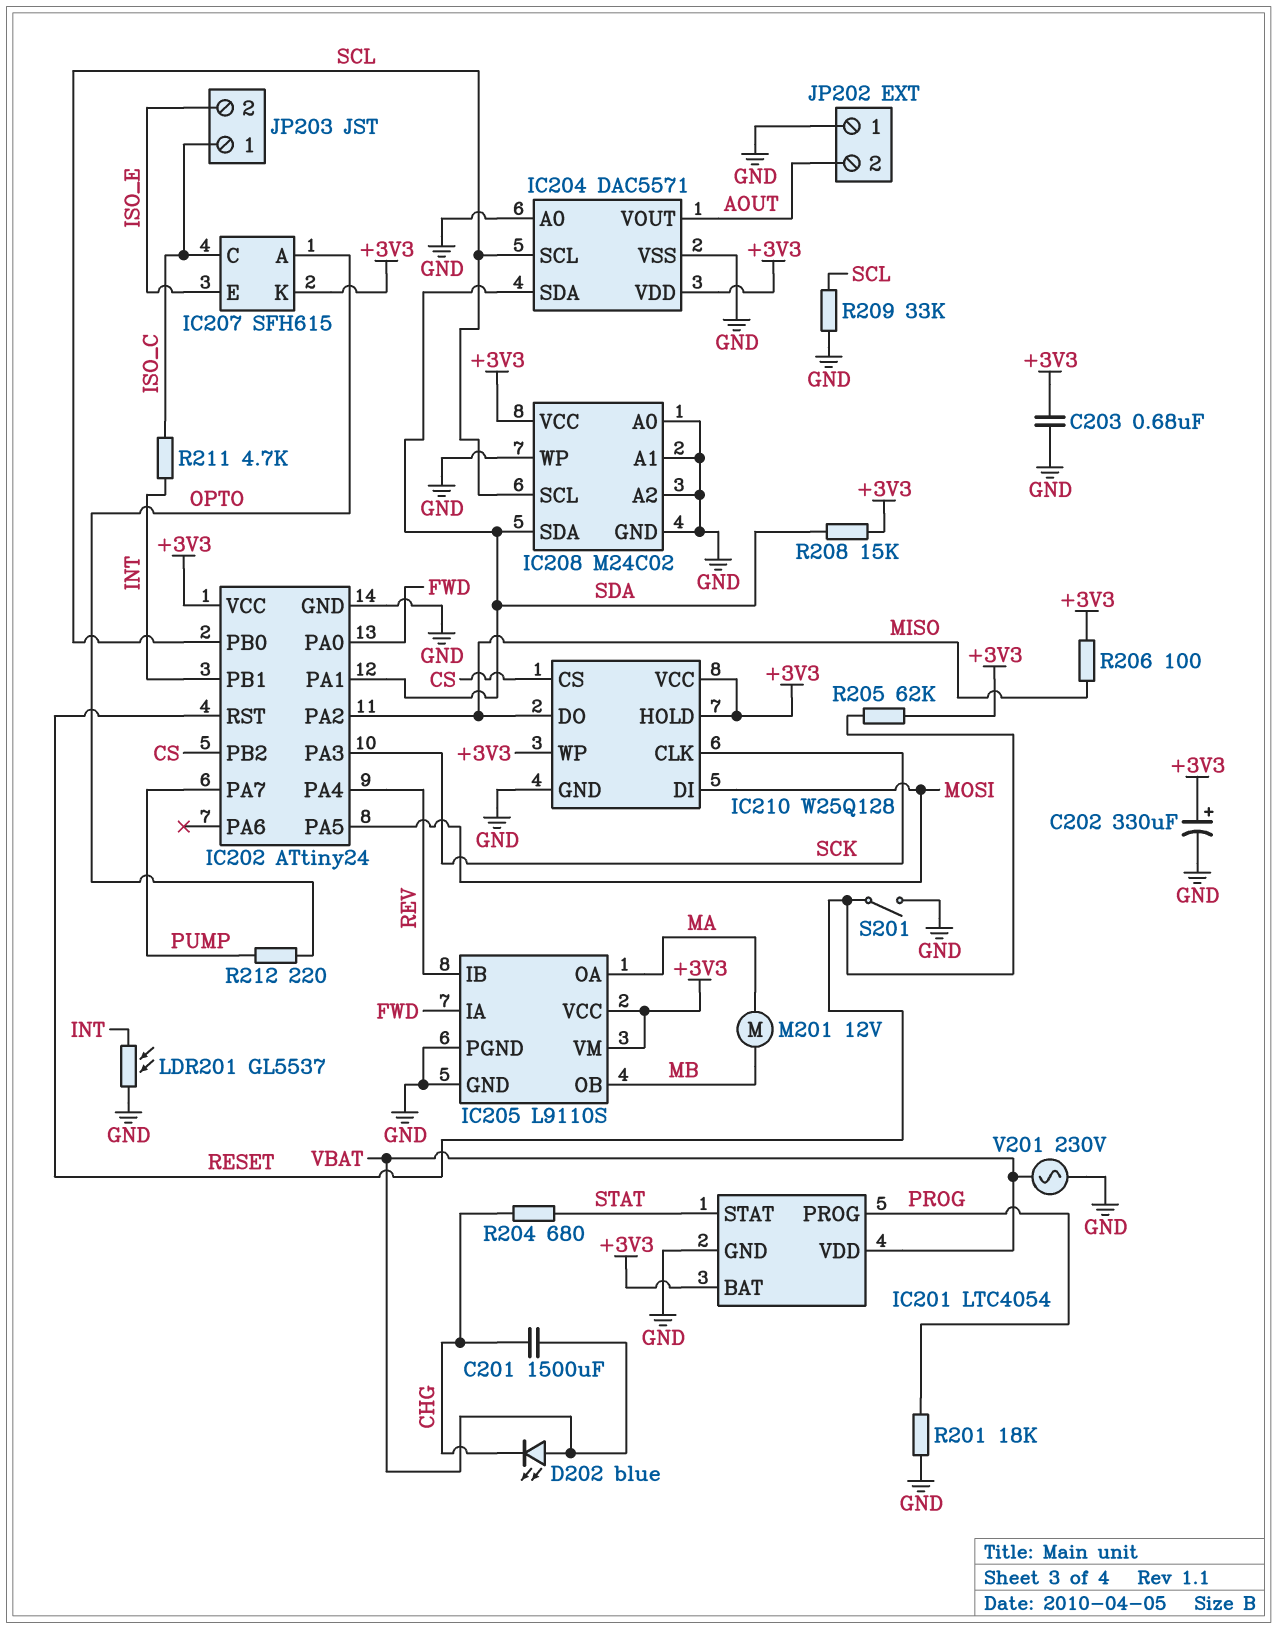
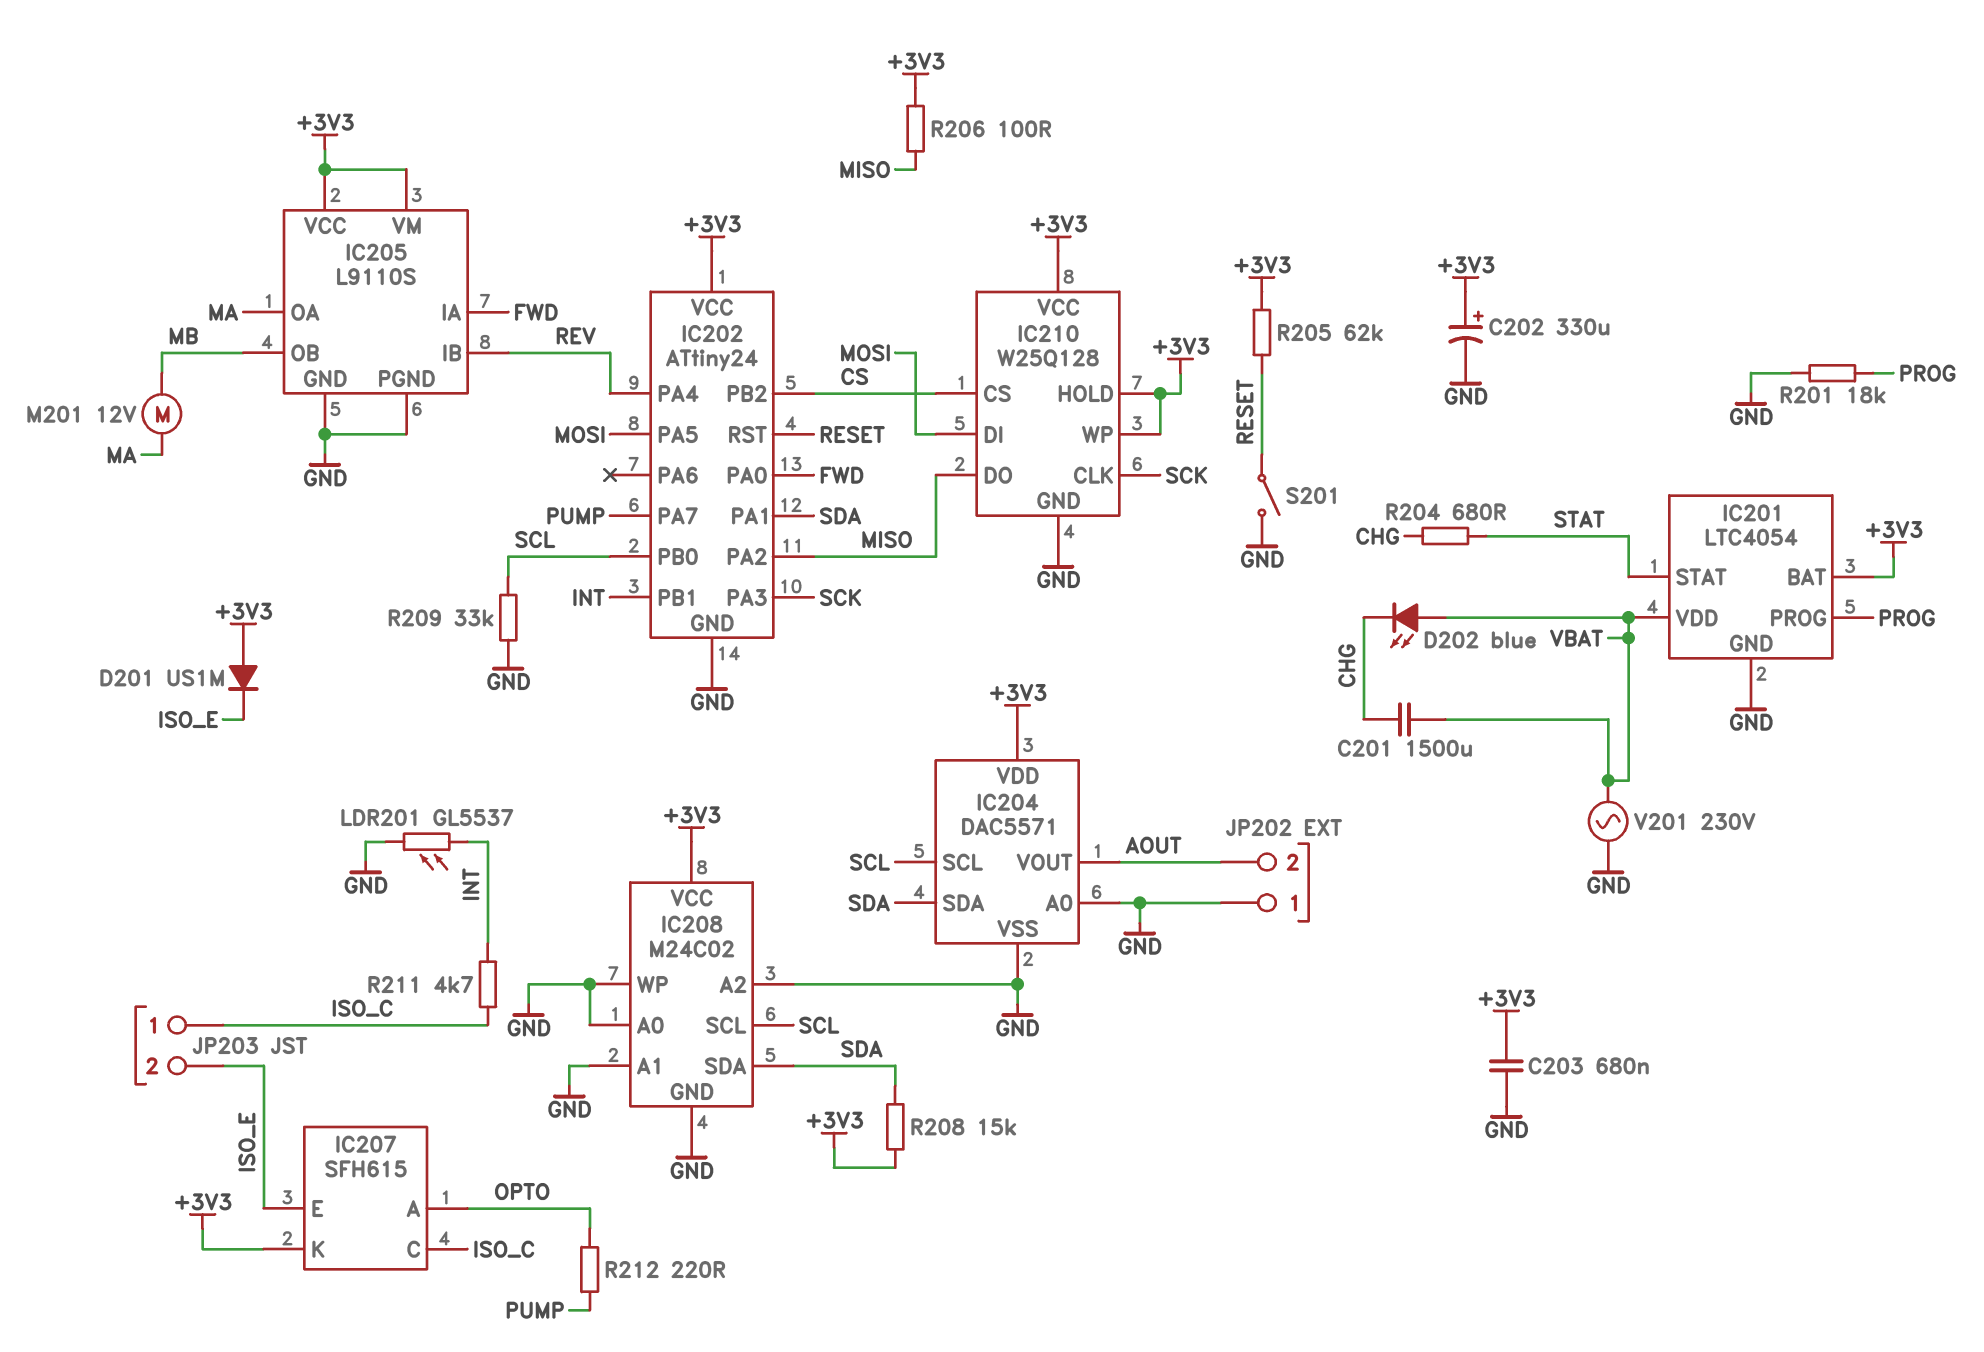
D201: none -> diode US1M (A +3V3, K ISO_E)

